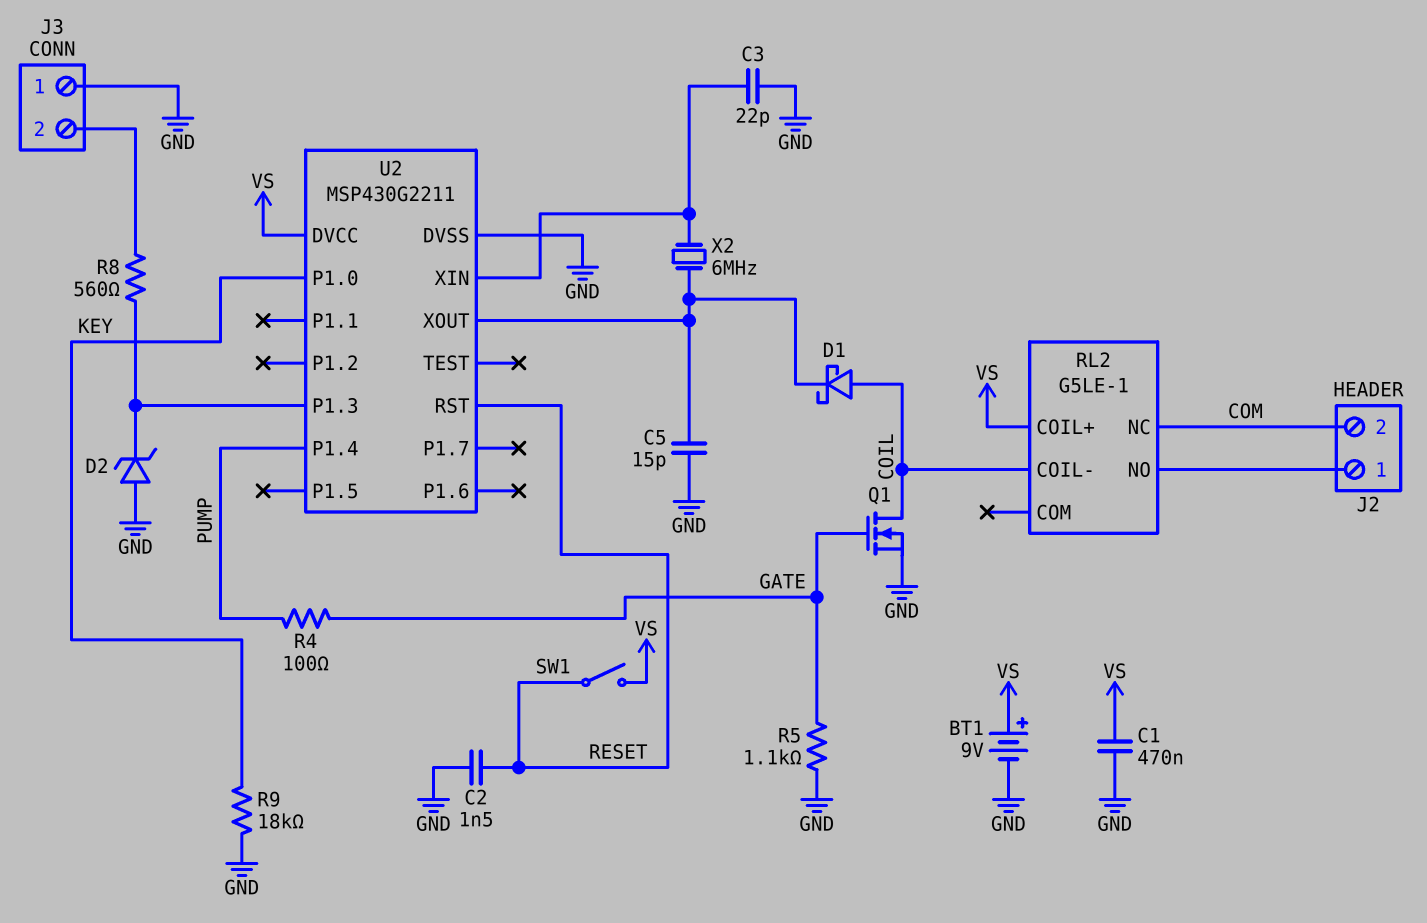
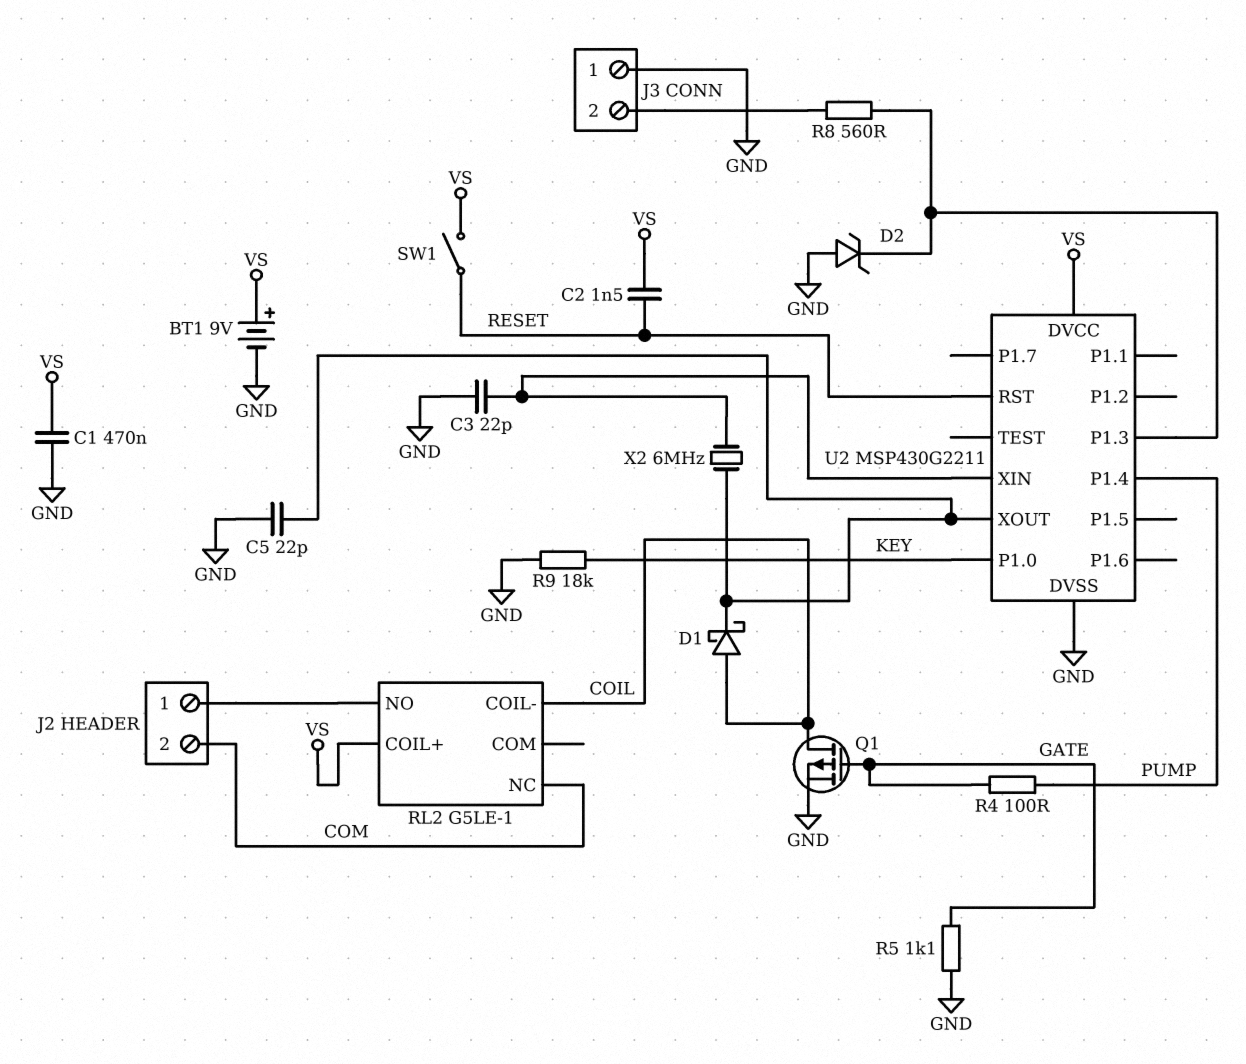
C2: 1.5nF (GND, RESET) -> 1.5nF (RESET, VS)
C5: 15pF (GND, U2/XOUT) -> 22pF (GND, U2/XOUT)
Q1: NMOS (G GATE, D COIL, S GND) -> PMOS (G GATE, D COIL, S GND)

